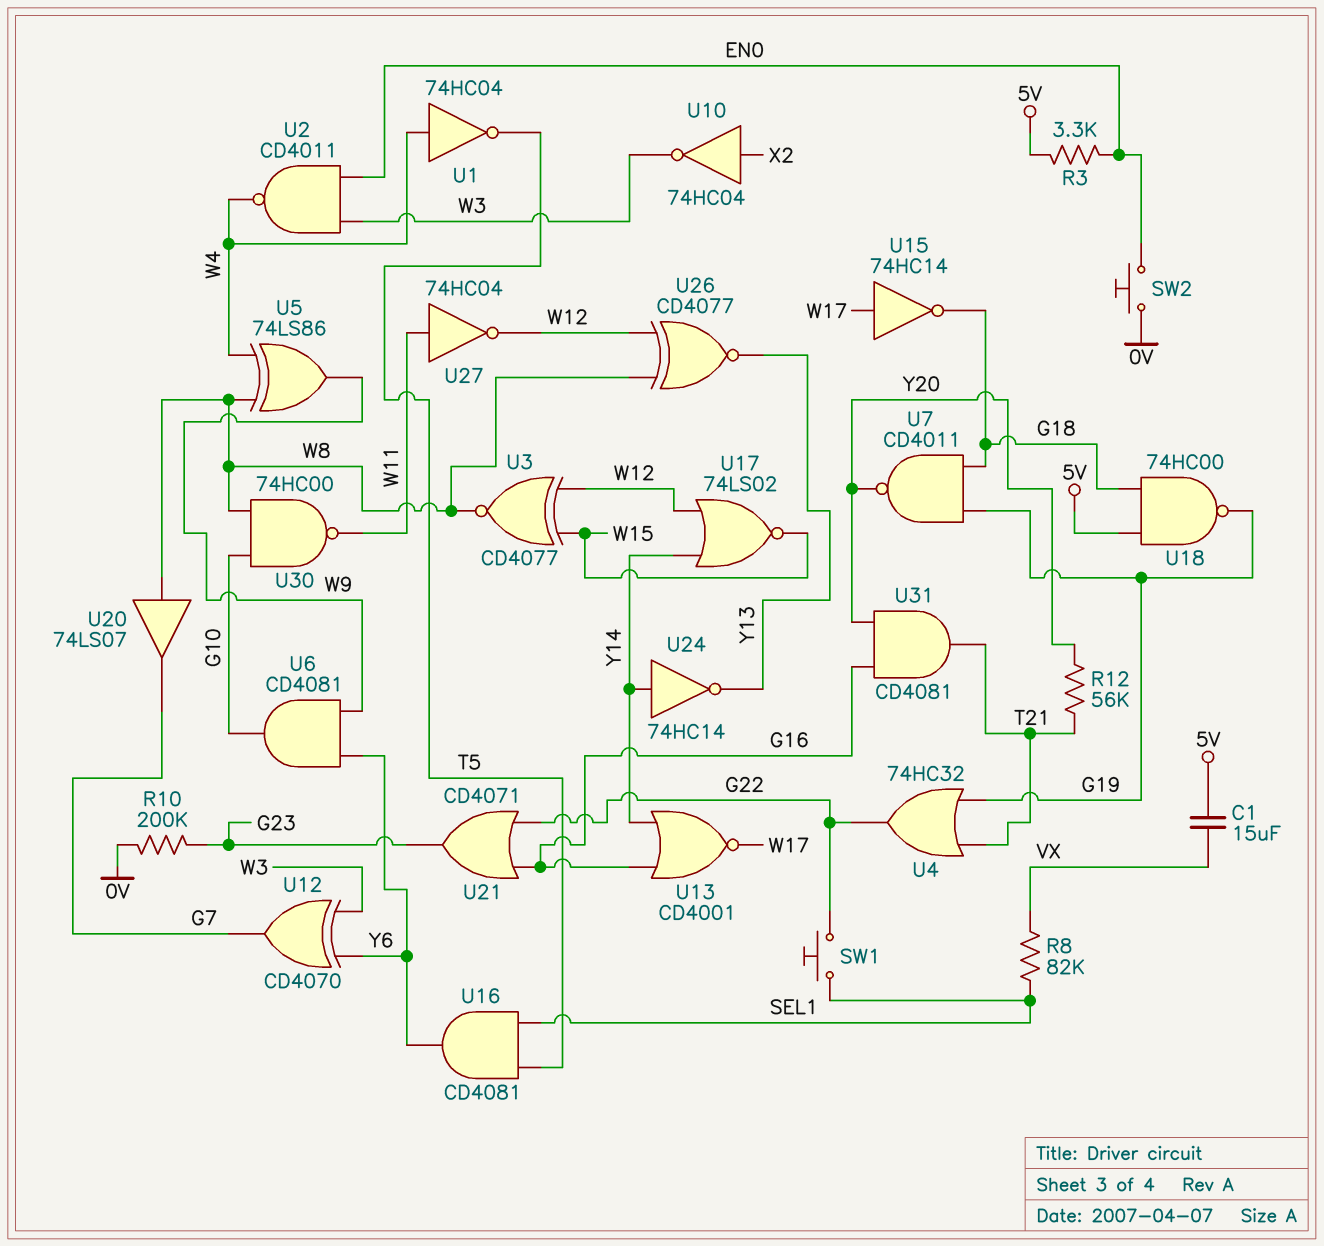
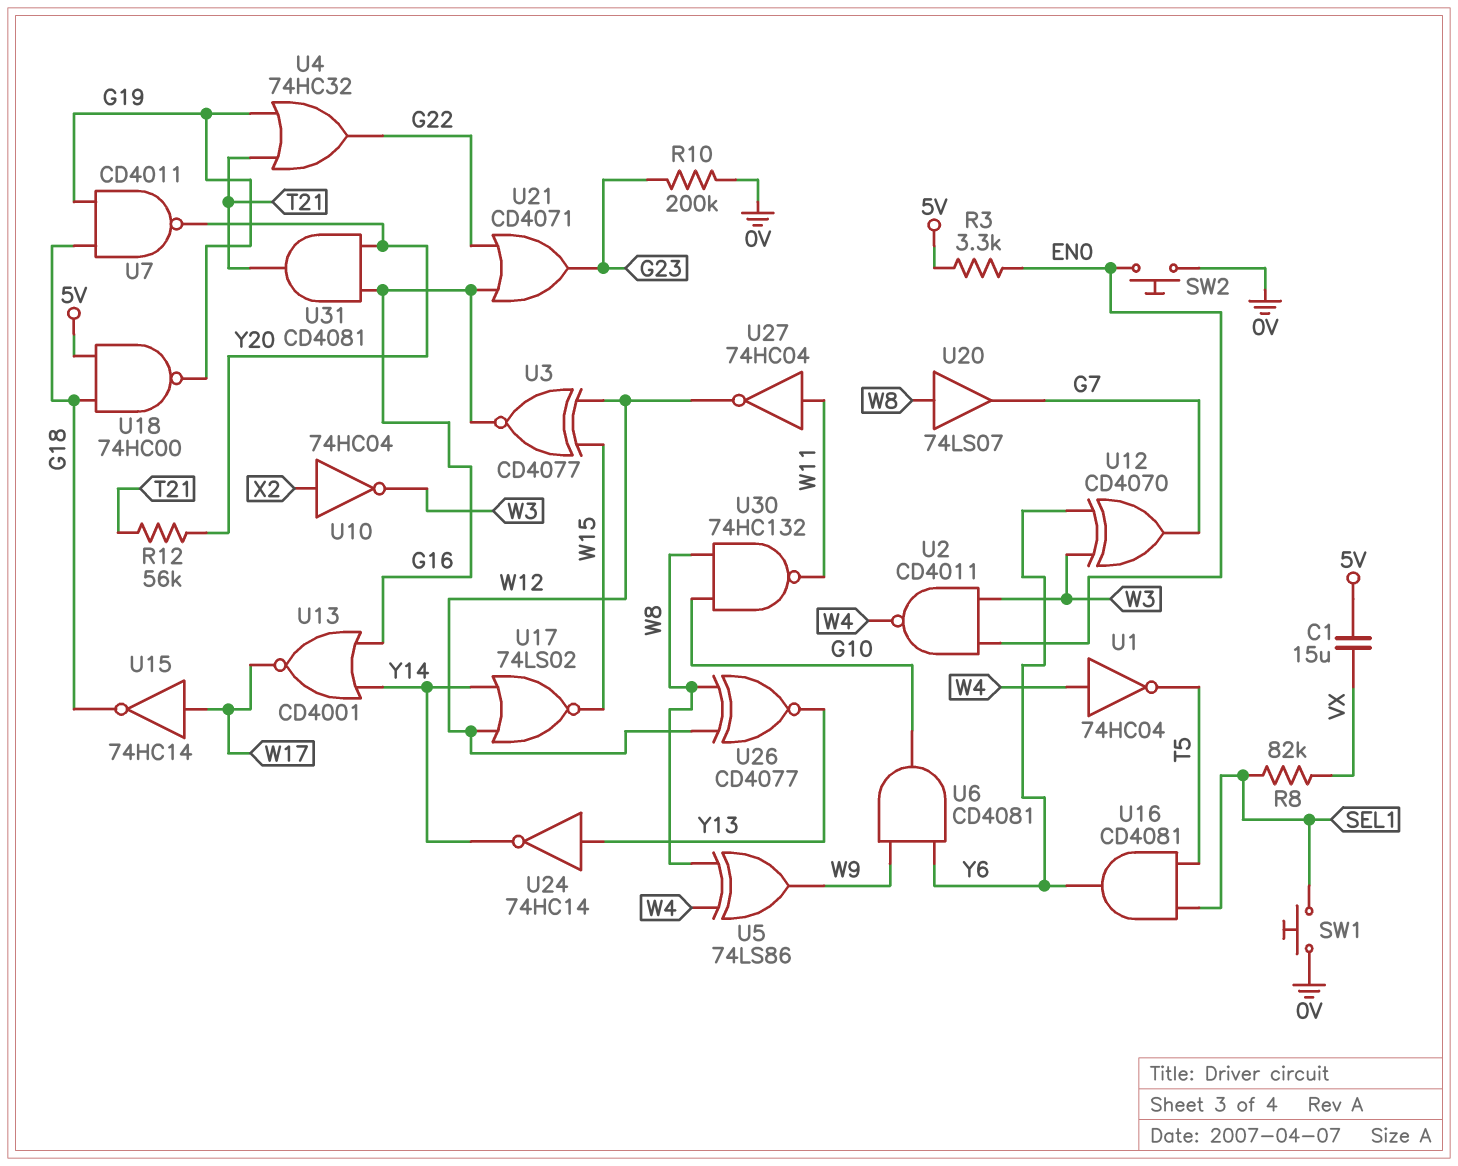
SW1: button (G22, SEL1) -> button (0V, SEL1)
U3: XNOR CD4077 (in W12, in W15, out W8) -> XNOR CD4077 (in W12, in W15, out G16)
U24: NOT 74HC14 (in Y14, out Y13) -> NOT 74HC14 (in Y13, out Y14)
U30: NAND 74HC00 (in G10, in W8, out W11) -> NAND 74HC132 (in G10, in W8, out W11)

